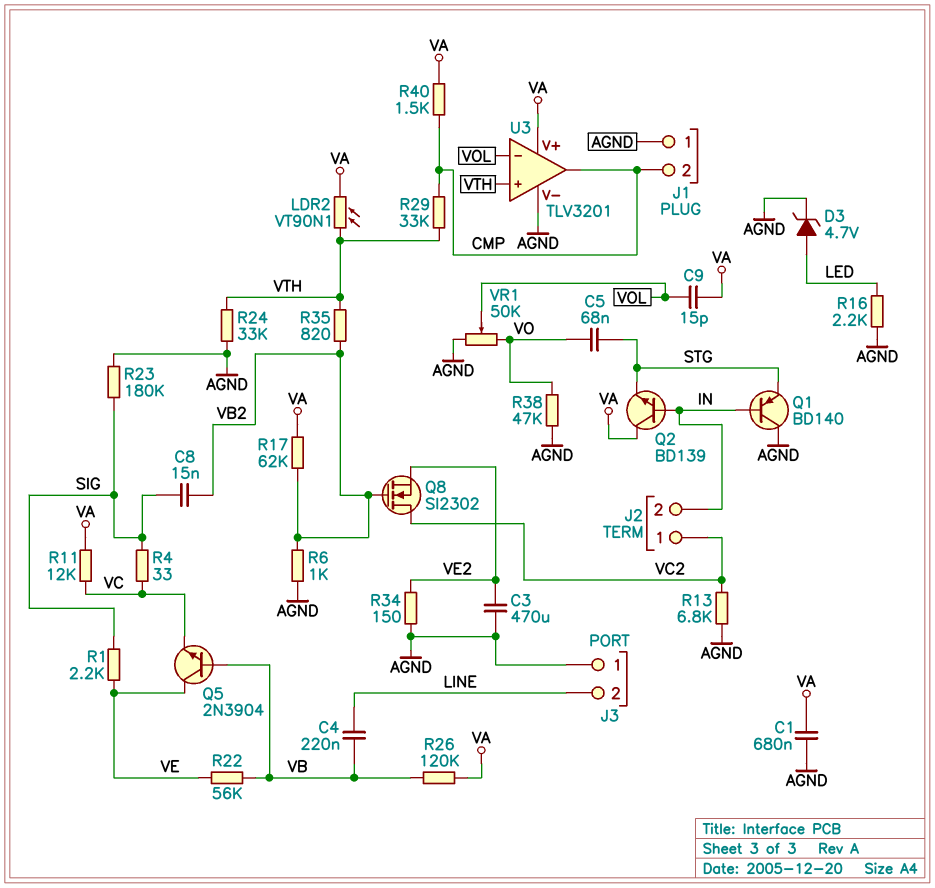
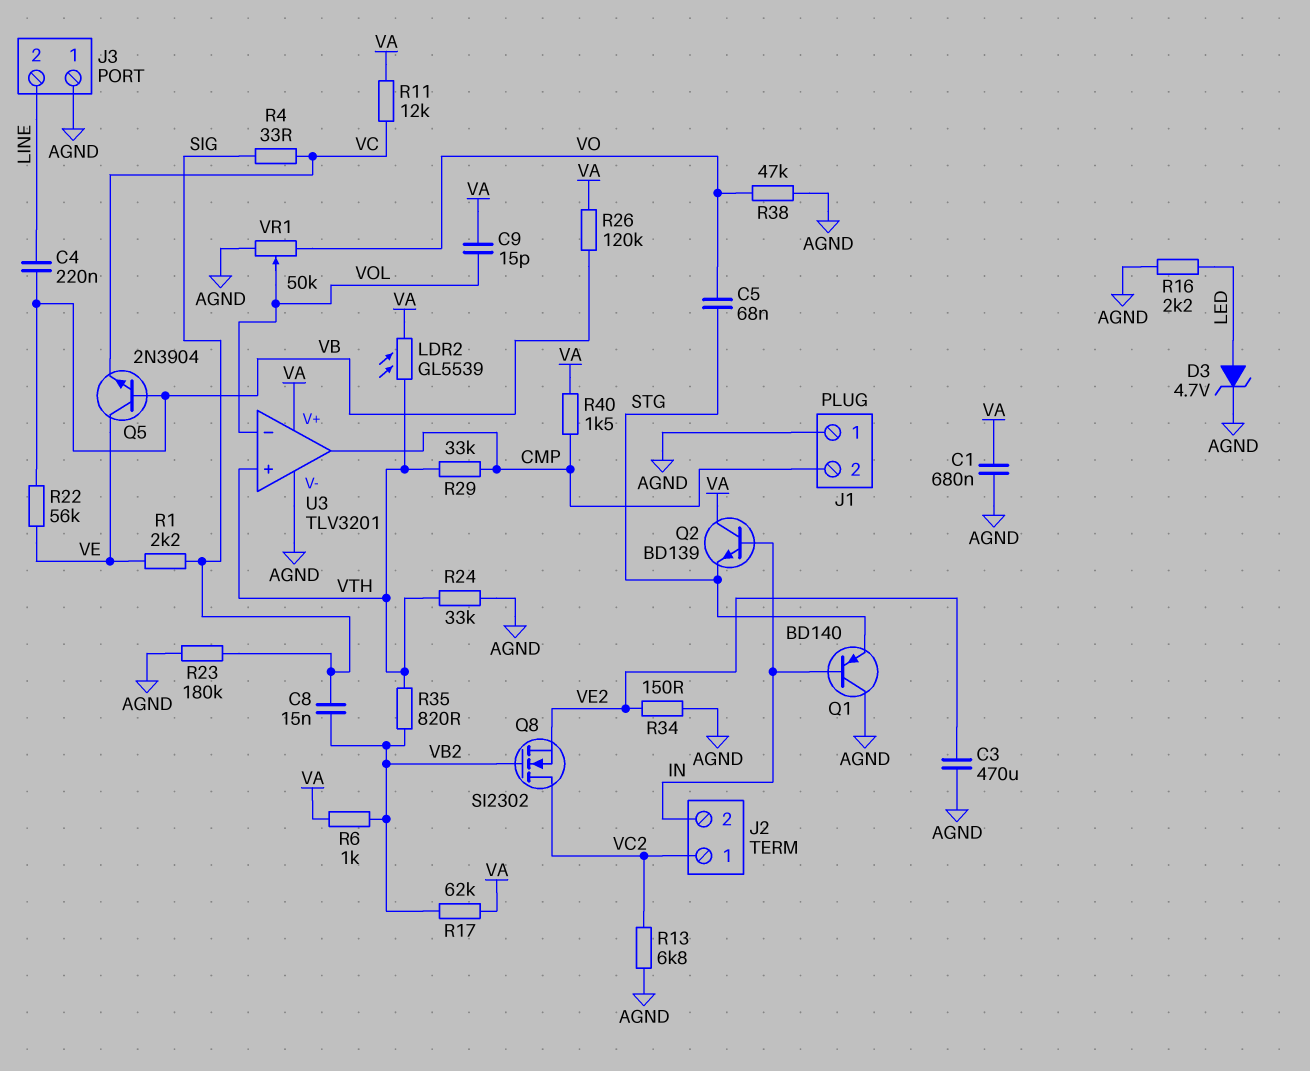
LDR2: VT90N1 (VA, VTH) -> GL5539 (VA, VTH)
R6: 1k (AGND, VB2) -> 1k (VA, VB2)

